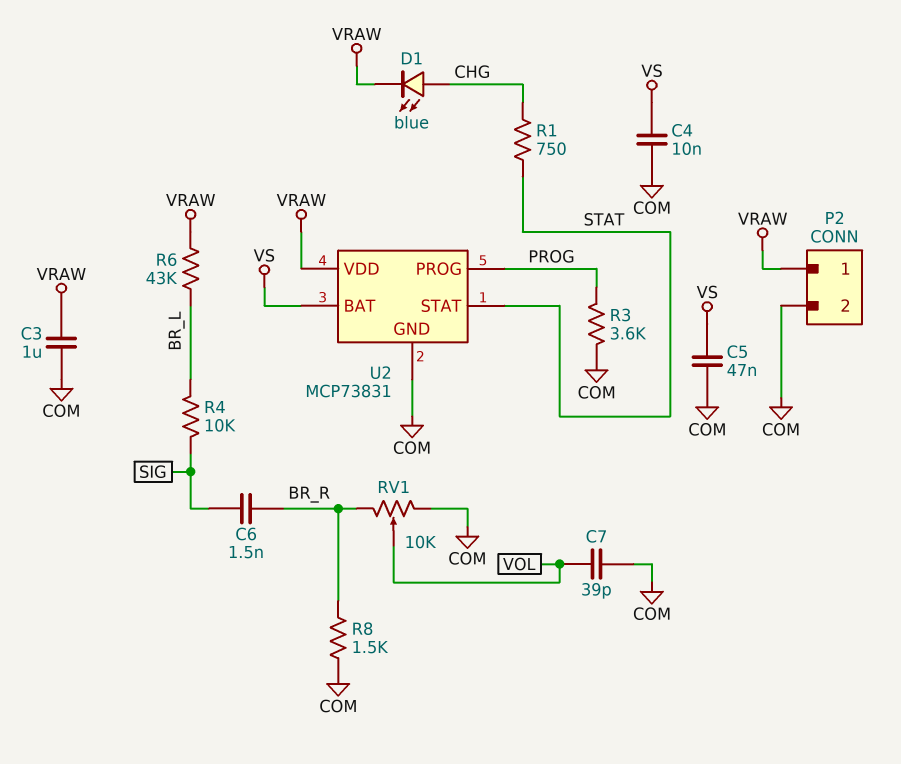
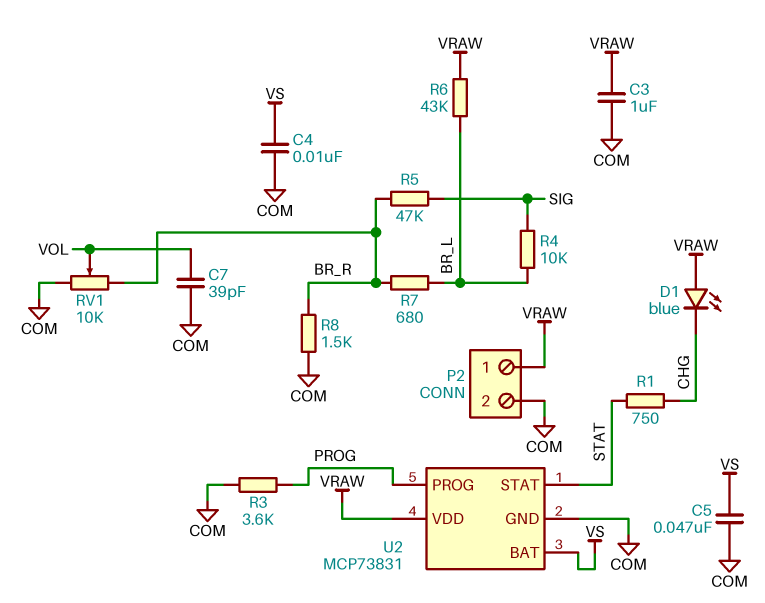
C6: 1.5nF (BR_R, SIG) -> none
D1: LED blue (A CHG, K VRAW) -> LED blue (A VRAW, K CHG)
R5: none -> 47k (BR_R, SIG)
R7: none -> 680 (BR_L, BR_R)

